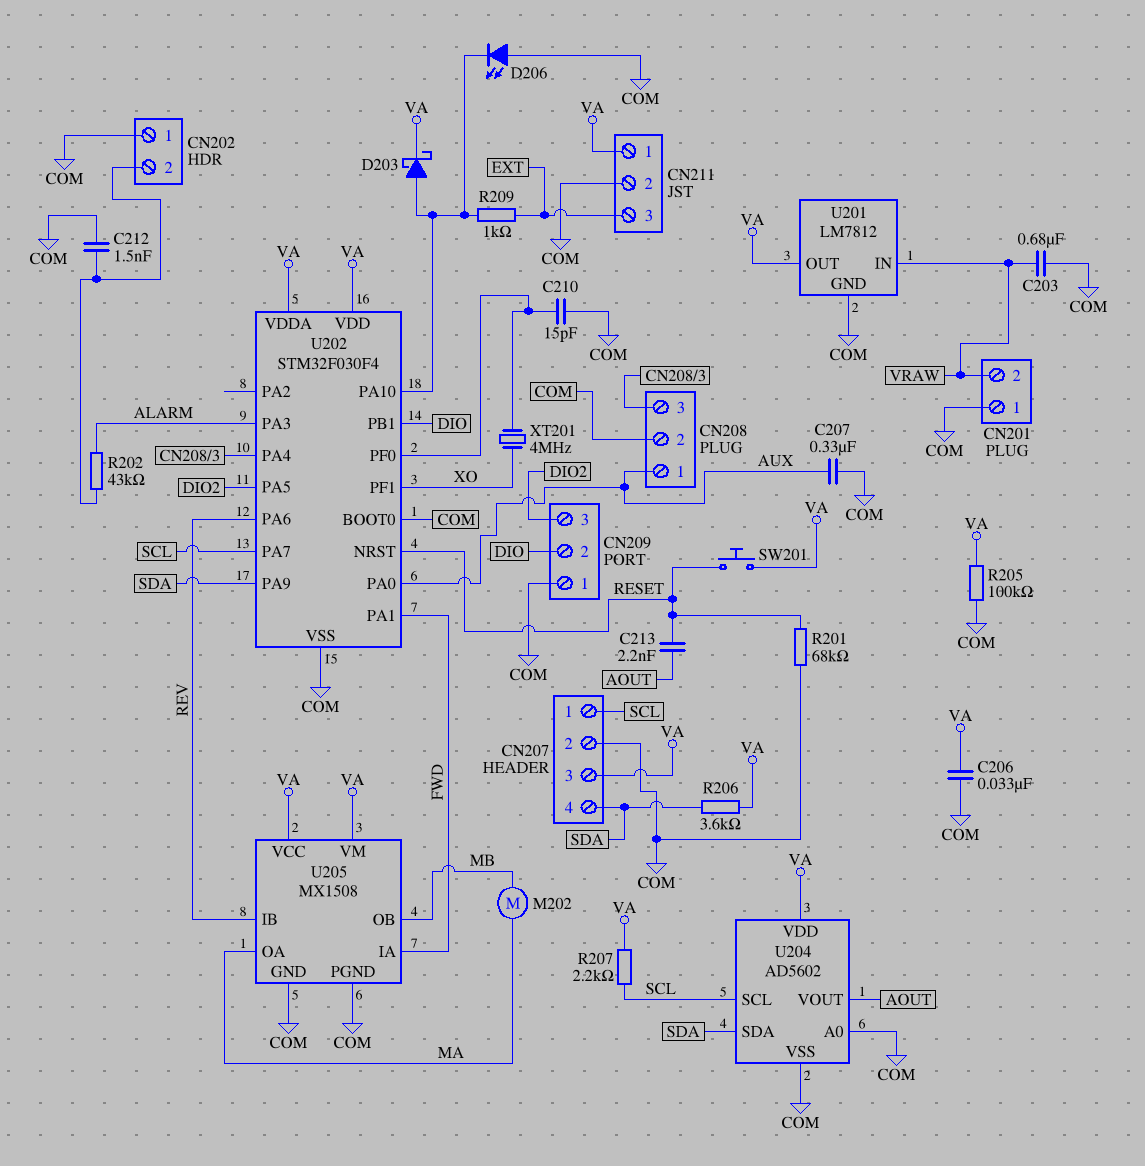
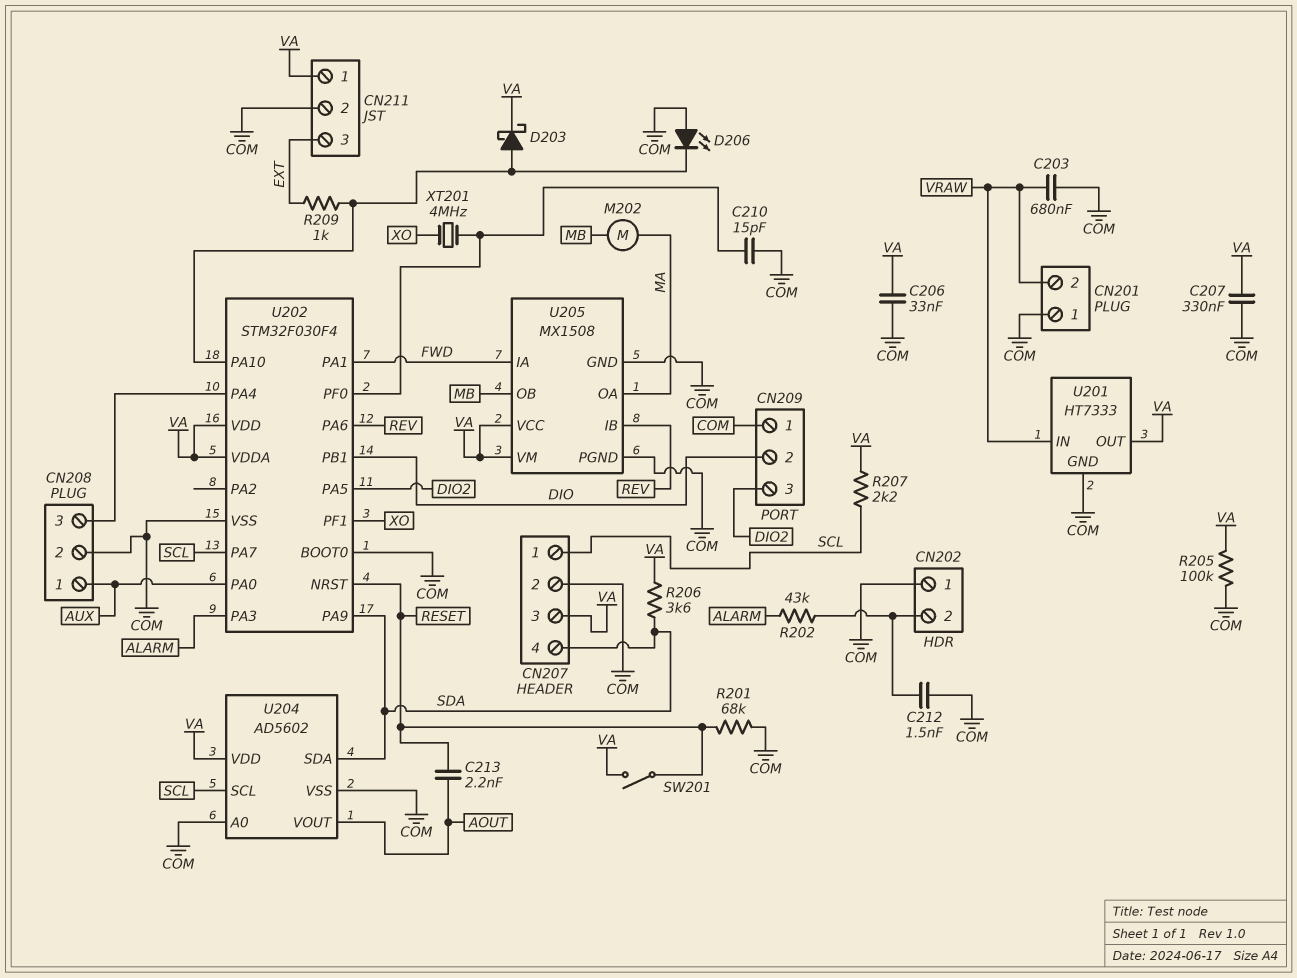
C207: 330nF (AUX, COM) -> 330nF (COM, VA)
SW201: button (RESET, VA) -> switch (RESET, VA)
U201: LM7812 -> HT7333

